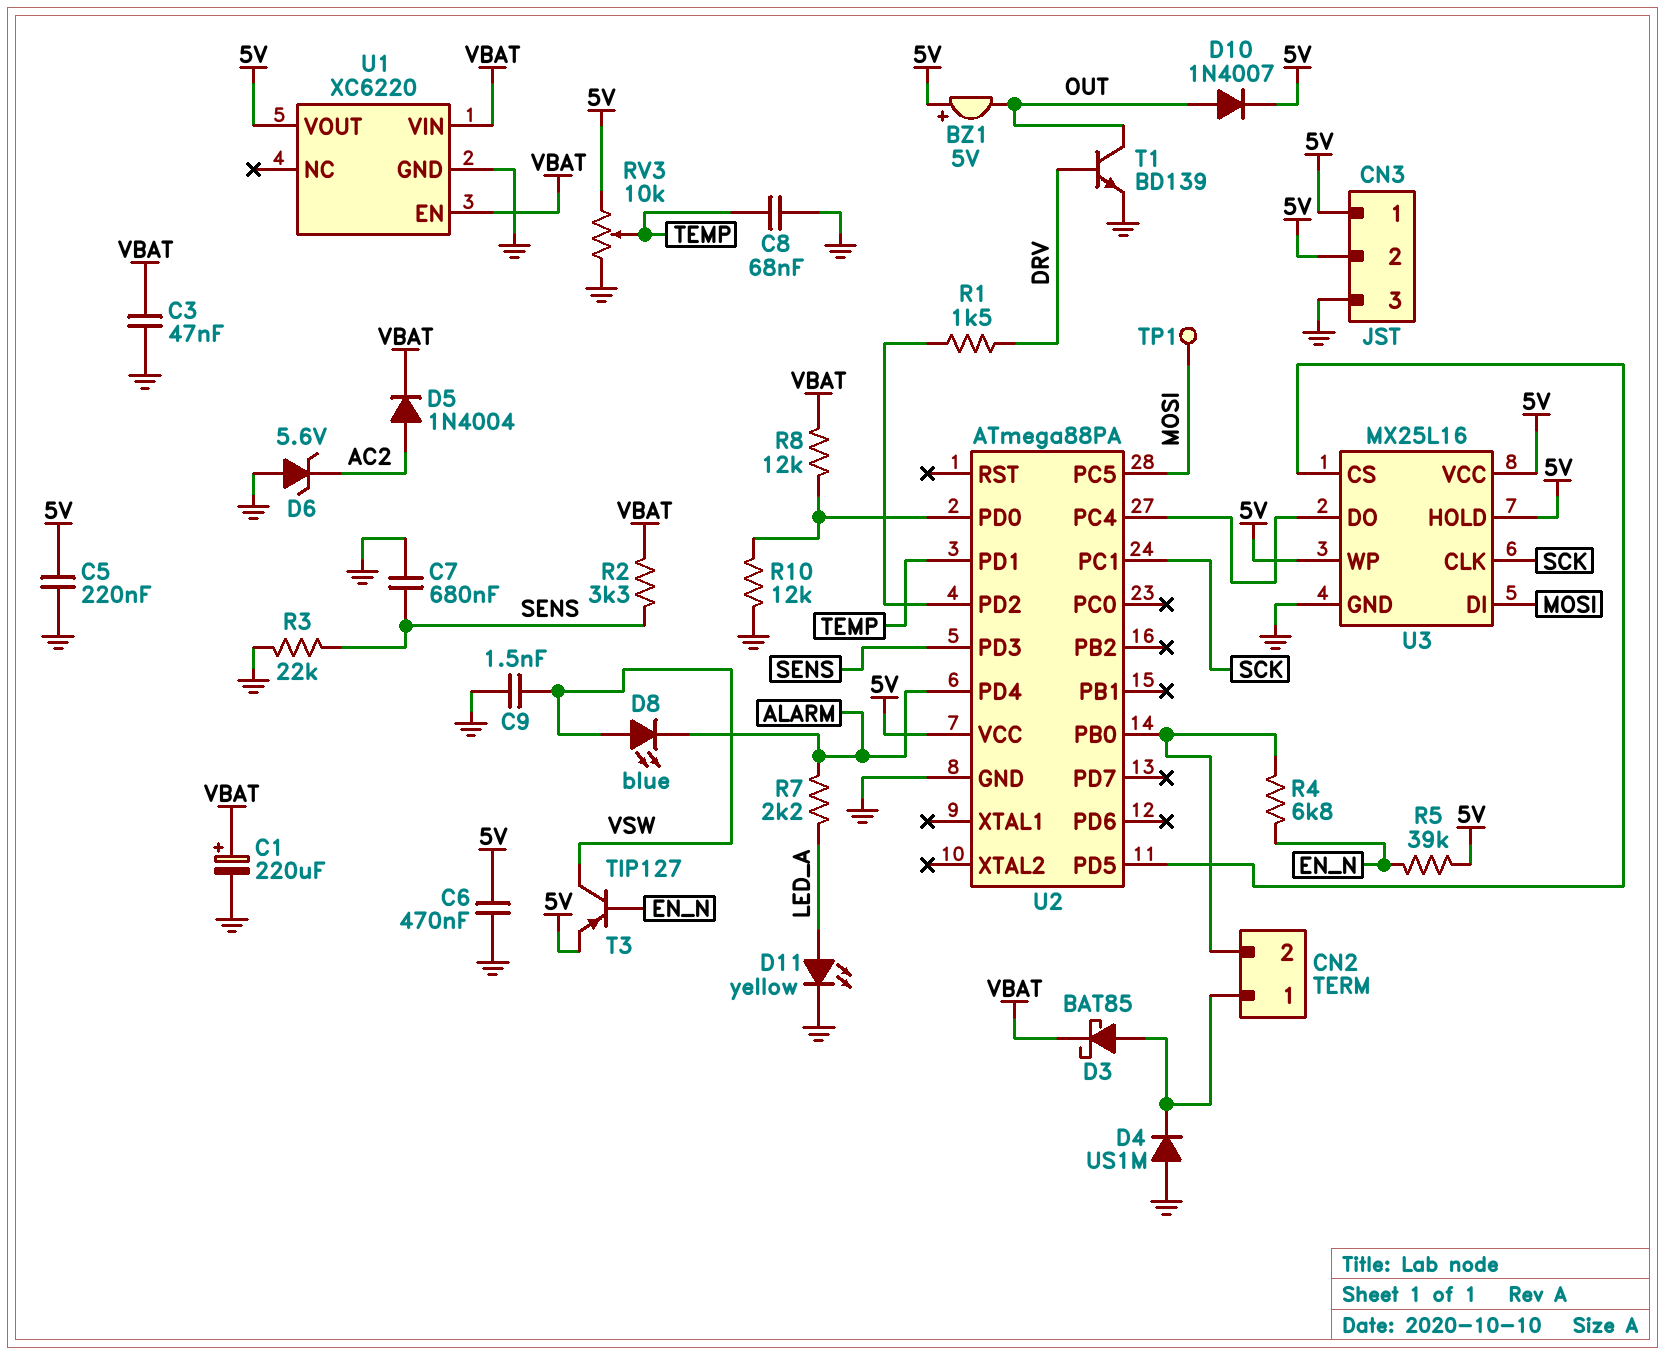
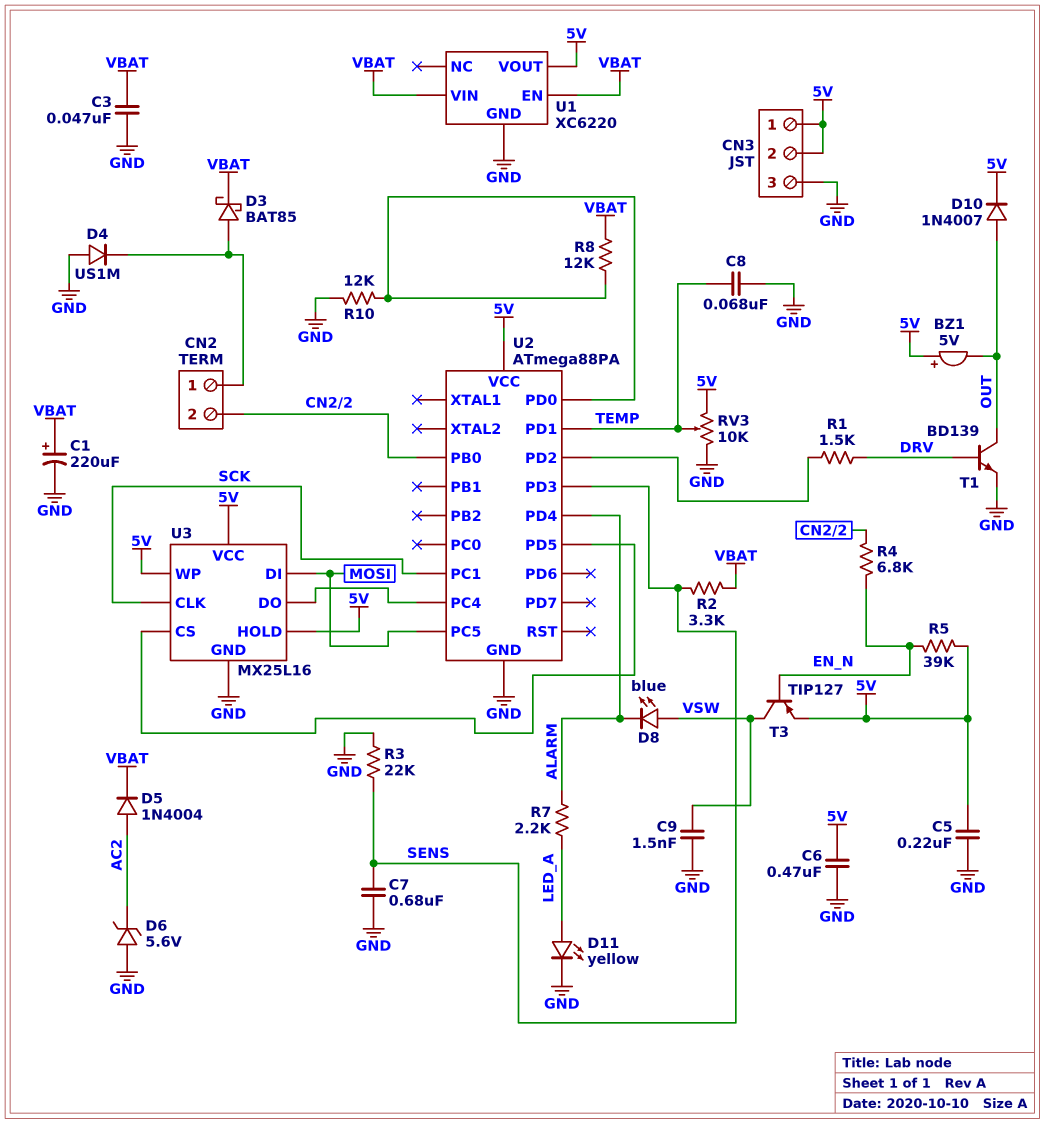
TP1: test point (MOSI) -> none

